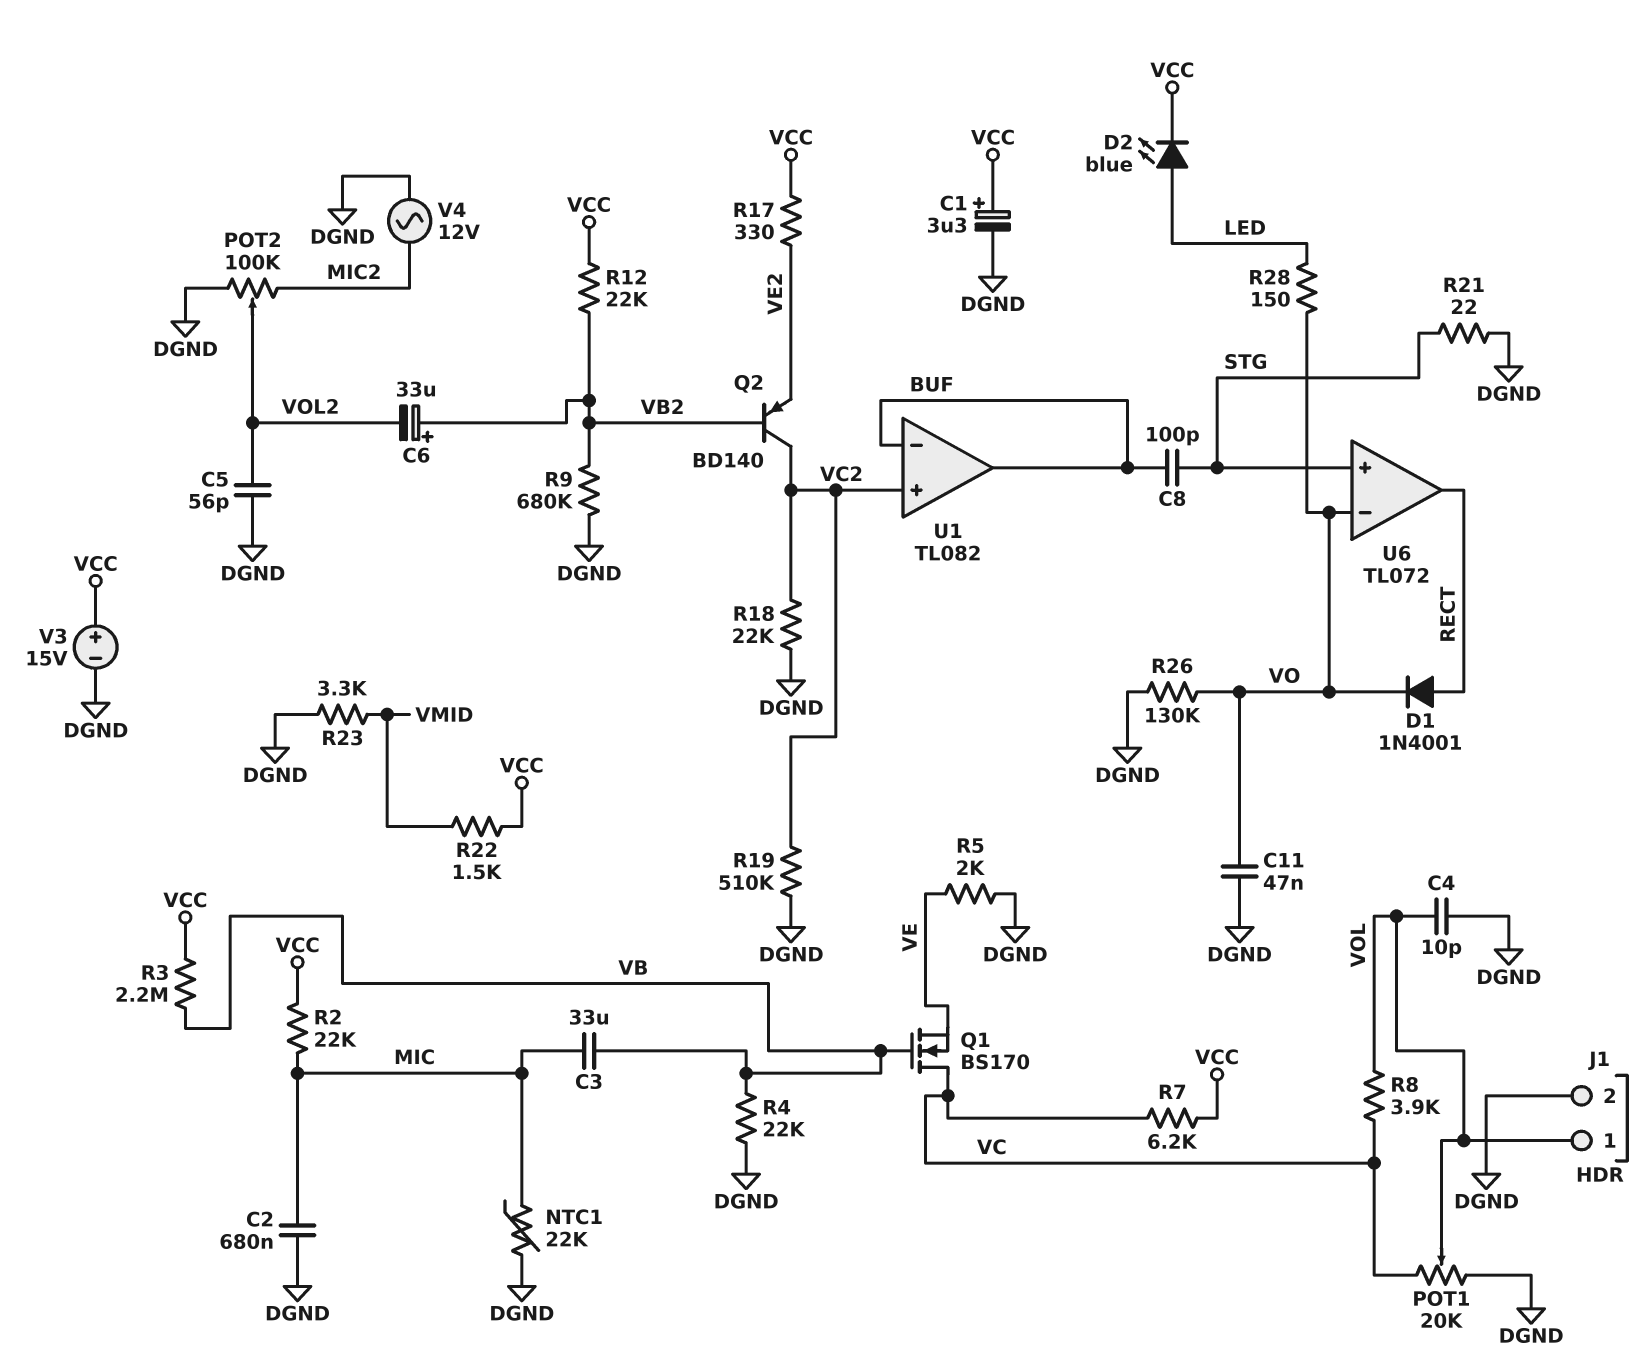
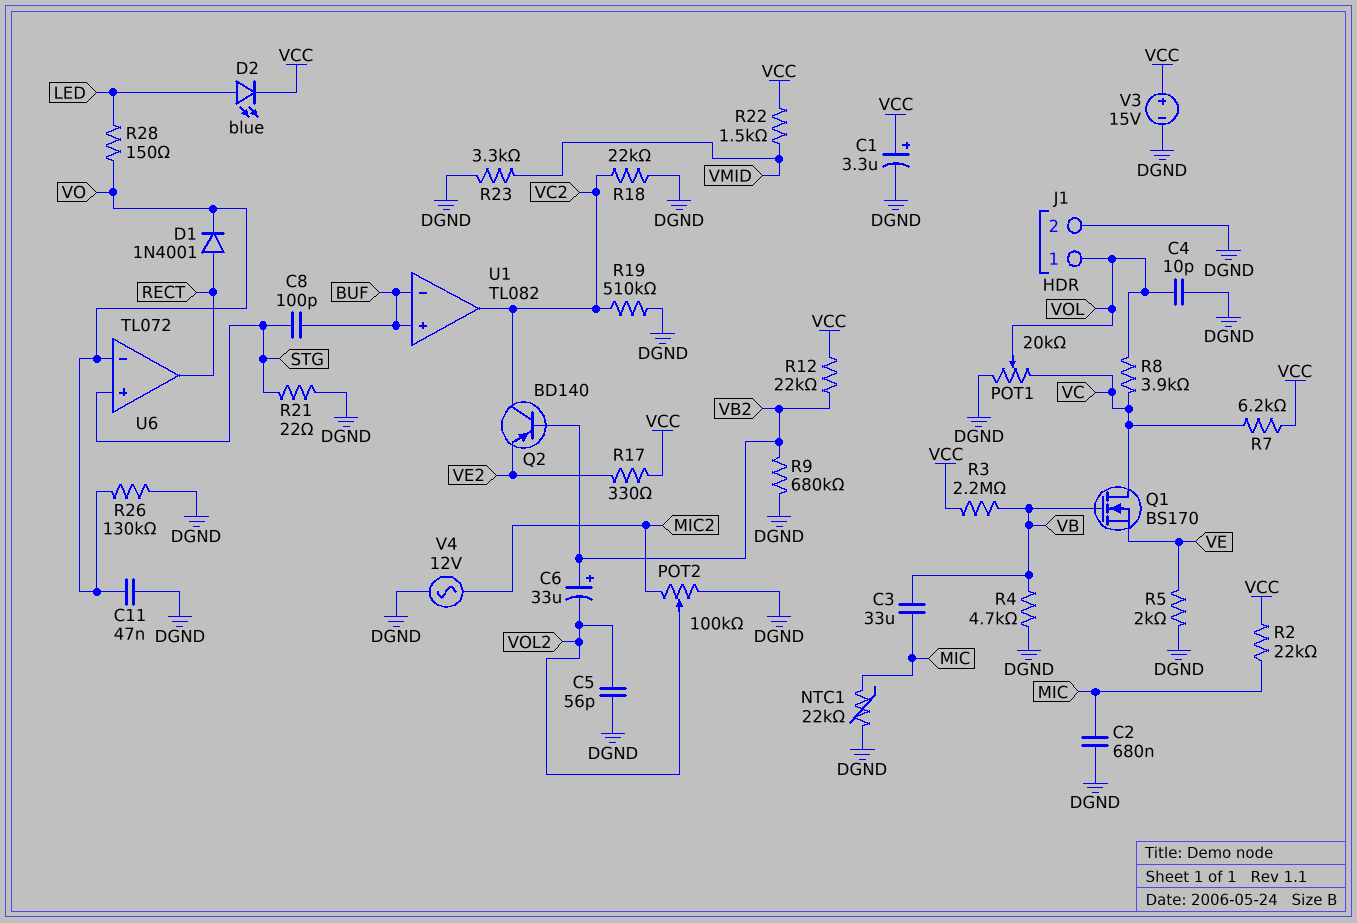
R4: 22k (DGND, VB) -> 4.7k (DGND, VB)
U1 pin in+: VC2 -> BUF
U1 pin out: BUF -> VC2

